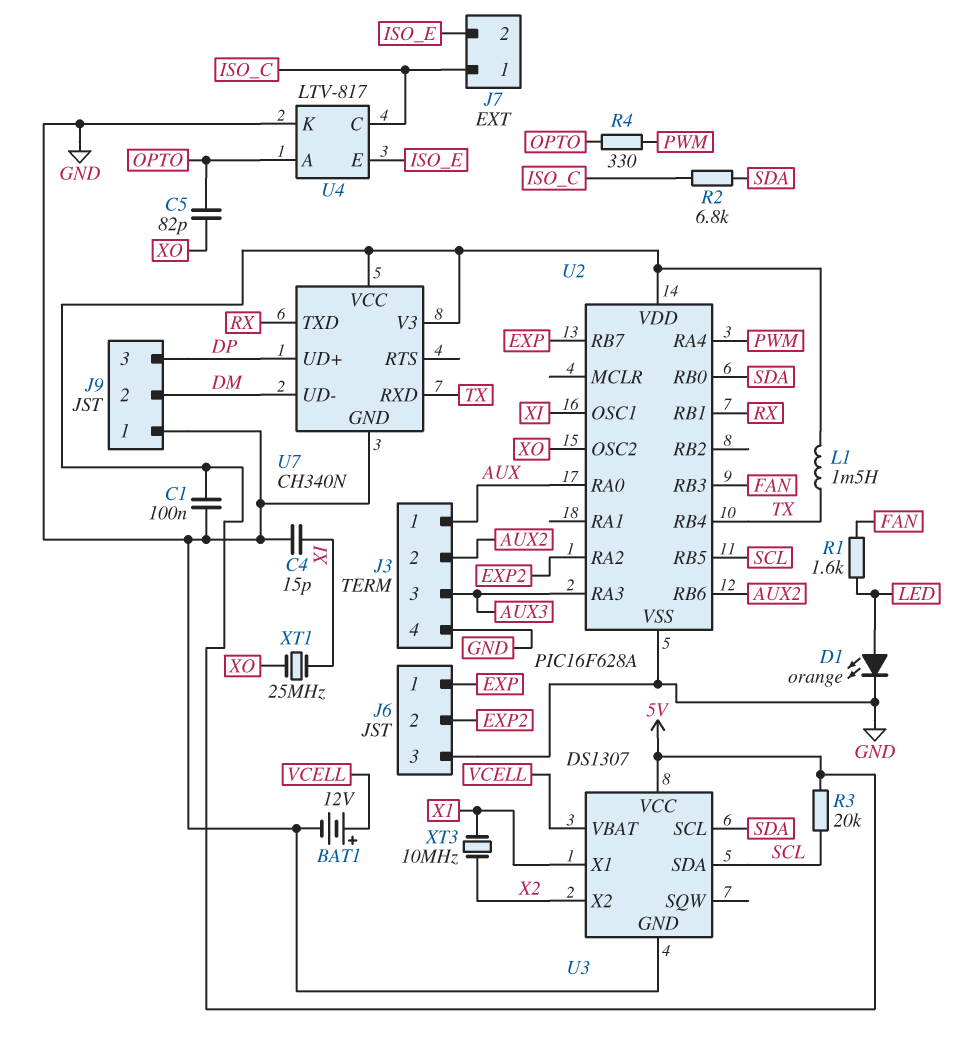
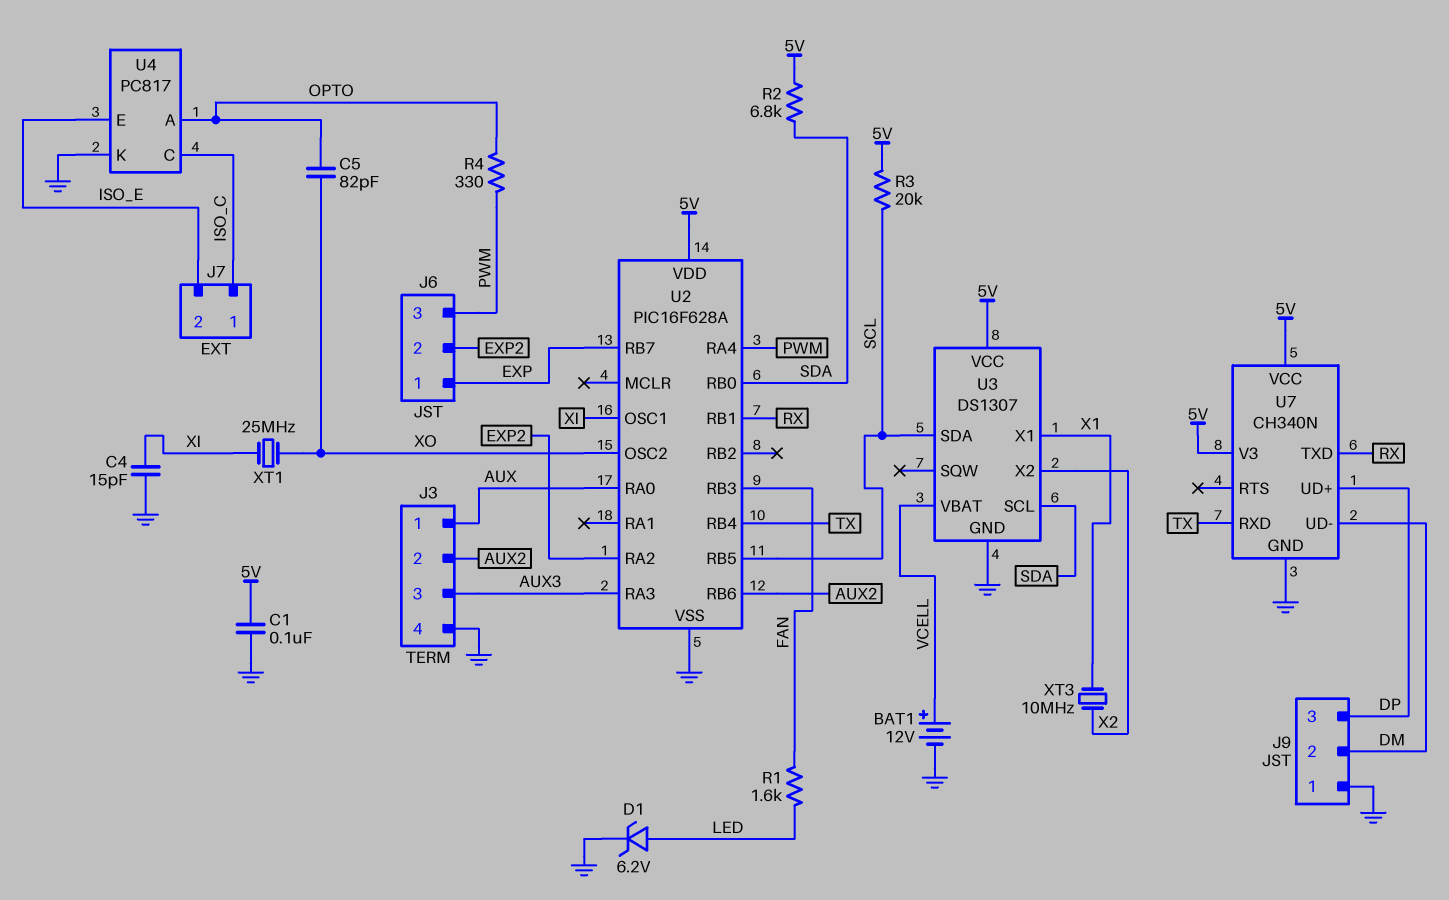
D1: LED orange (A LED, K GND) -> zener 6.2V (A LED, K GND)
J6 pin 3: GND -> PWM
L1: 1.5mH (5V, TX) -> none
R2: 6.8k (ISO_C, SDA) -> 6.8k (5V, SDA)
U4: LTV-817 -> PC817

